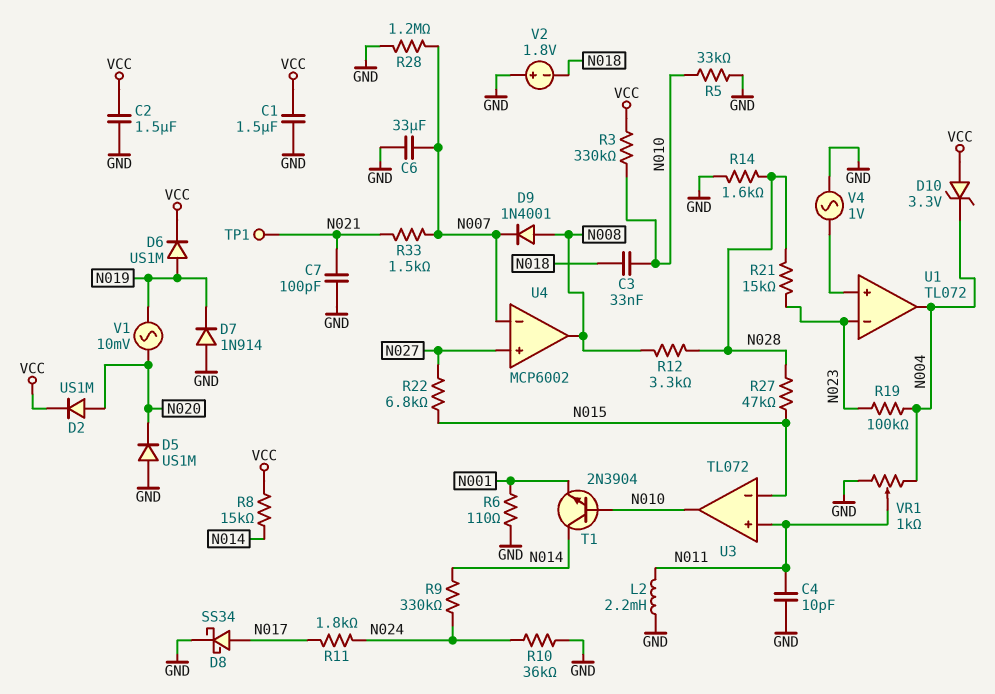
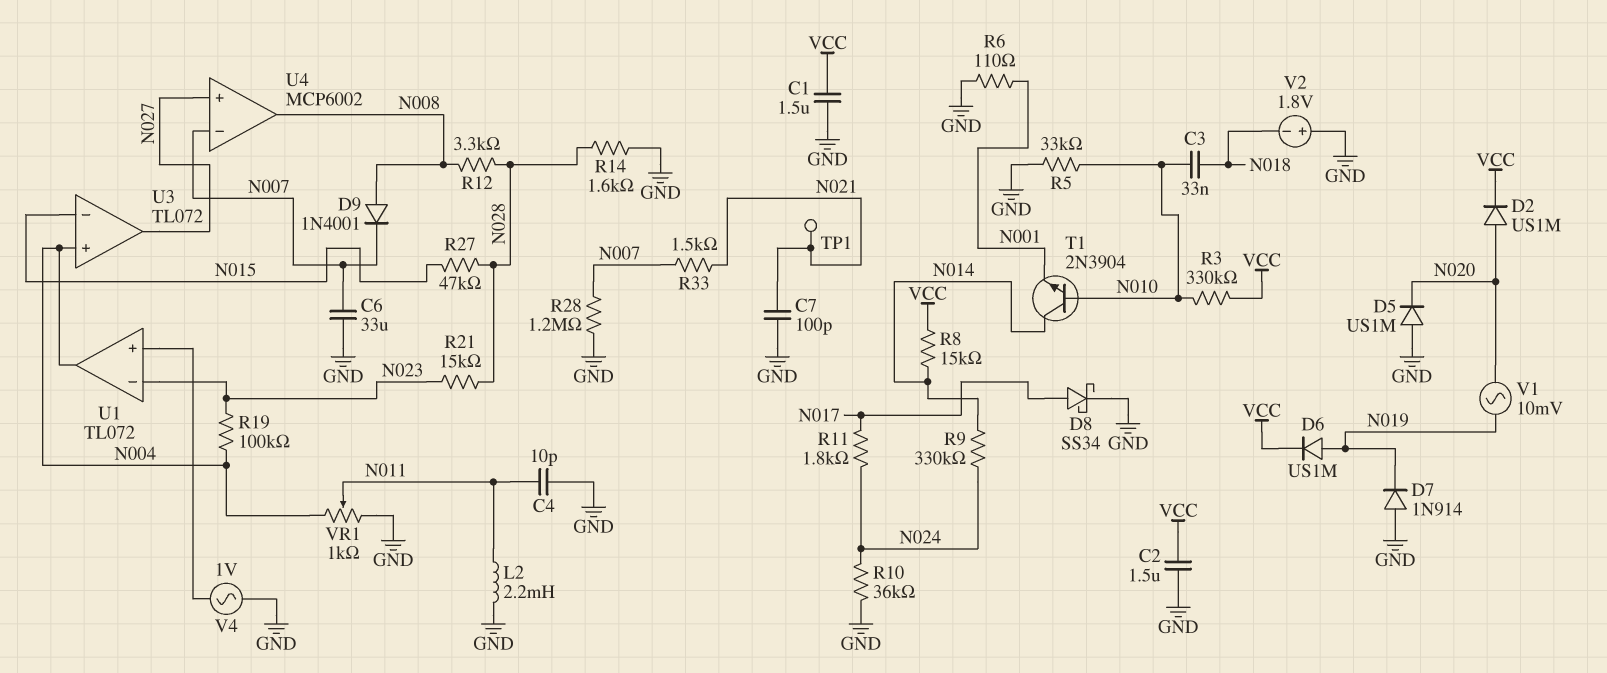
D10: zener 3.3V (A VCC, K N004) -> none
R22: 6.8k (N015, N027) -> none
U3 pin in+: N011 -> N004
U3 pin out: N010 -> N027

